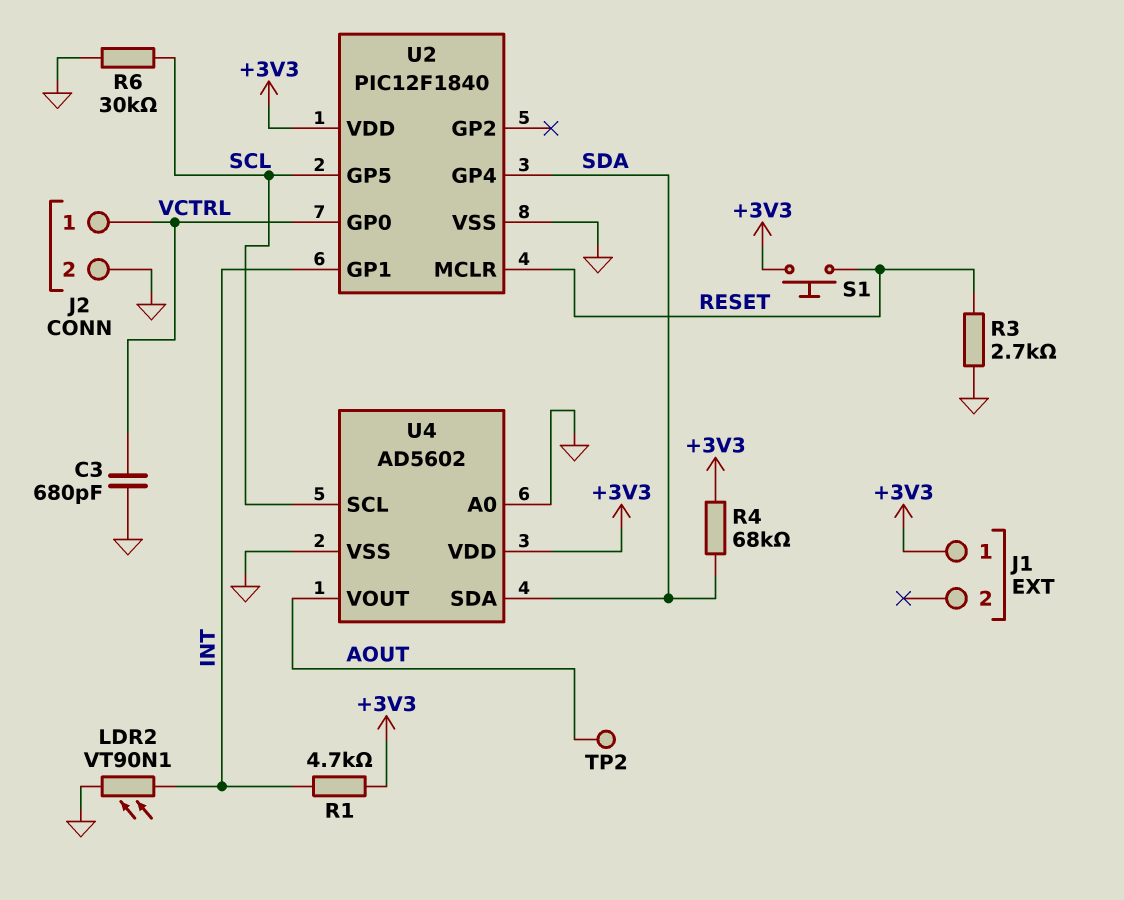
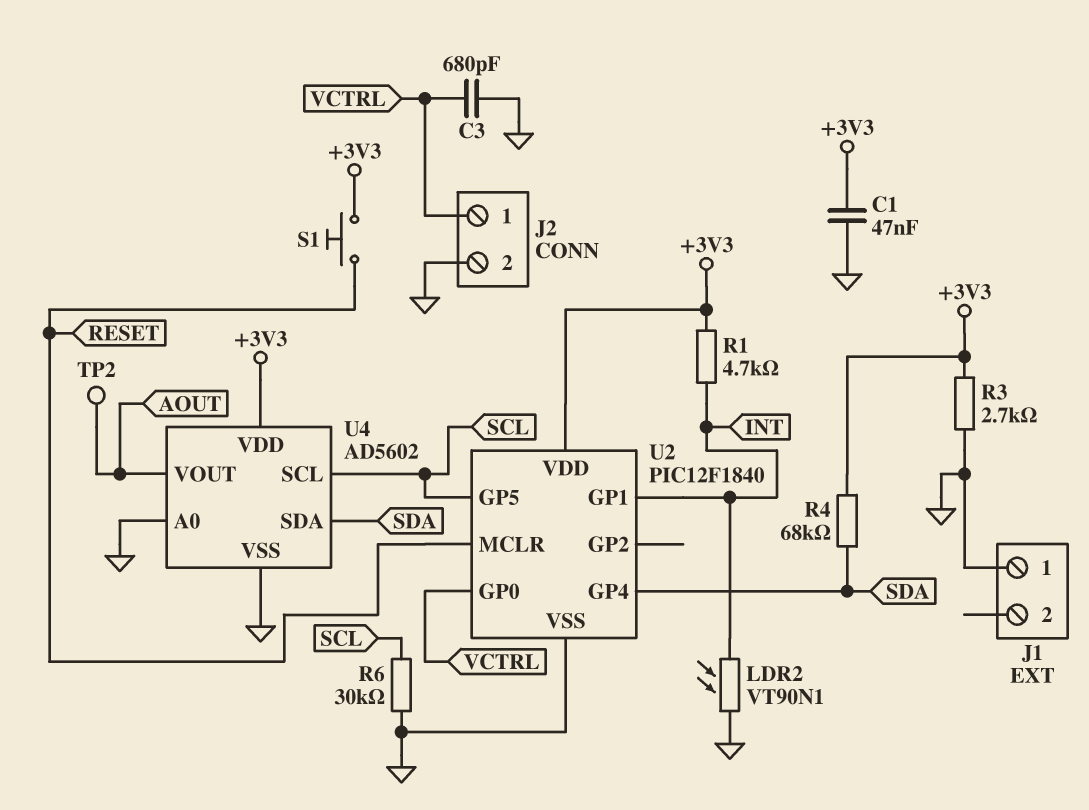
C1: none -> 47nF (+3V3, GND)
J1 pin 1: +3V3 -> GND
R3: 2.7k (GND, RESET) -> 2.7k (+3V3, GND)

